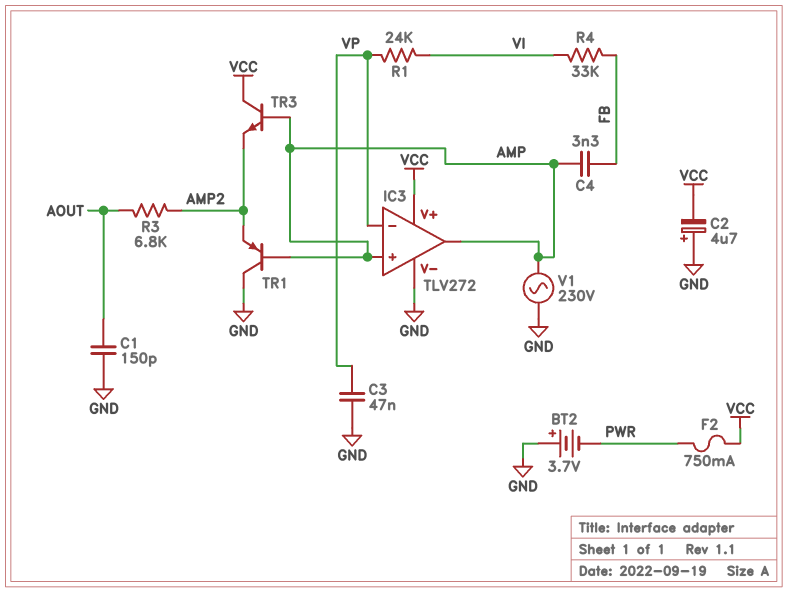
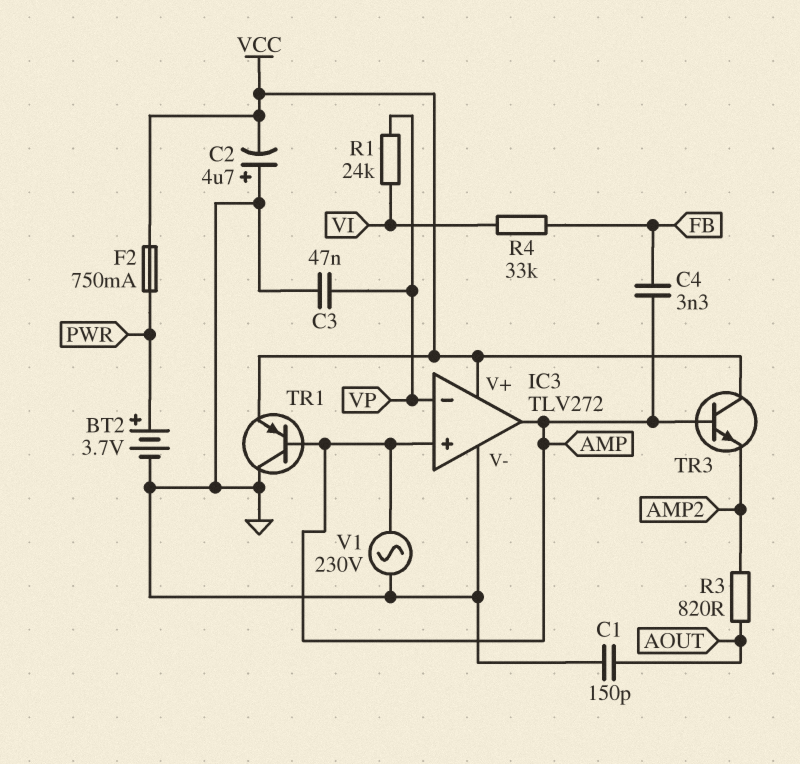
BT2: 3.7V (plus GND, minus PWR) -> 3.7V (plus PWR, minus GND)
R3: 6.8k (AMP2, AOUT) -> 820 (AMP2, AOUT)
TR1: PNP (B AMP, C GND, E AMP2) -> PNP (B AMP, C GND, E VCC)

